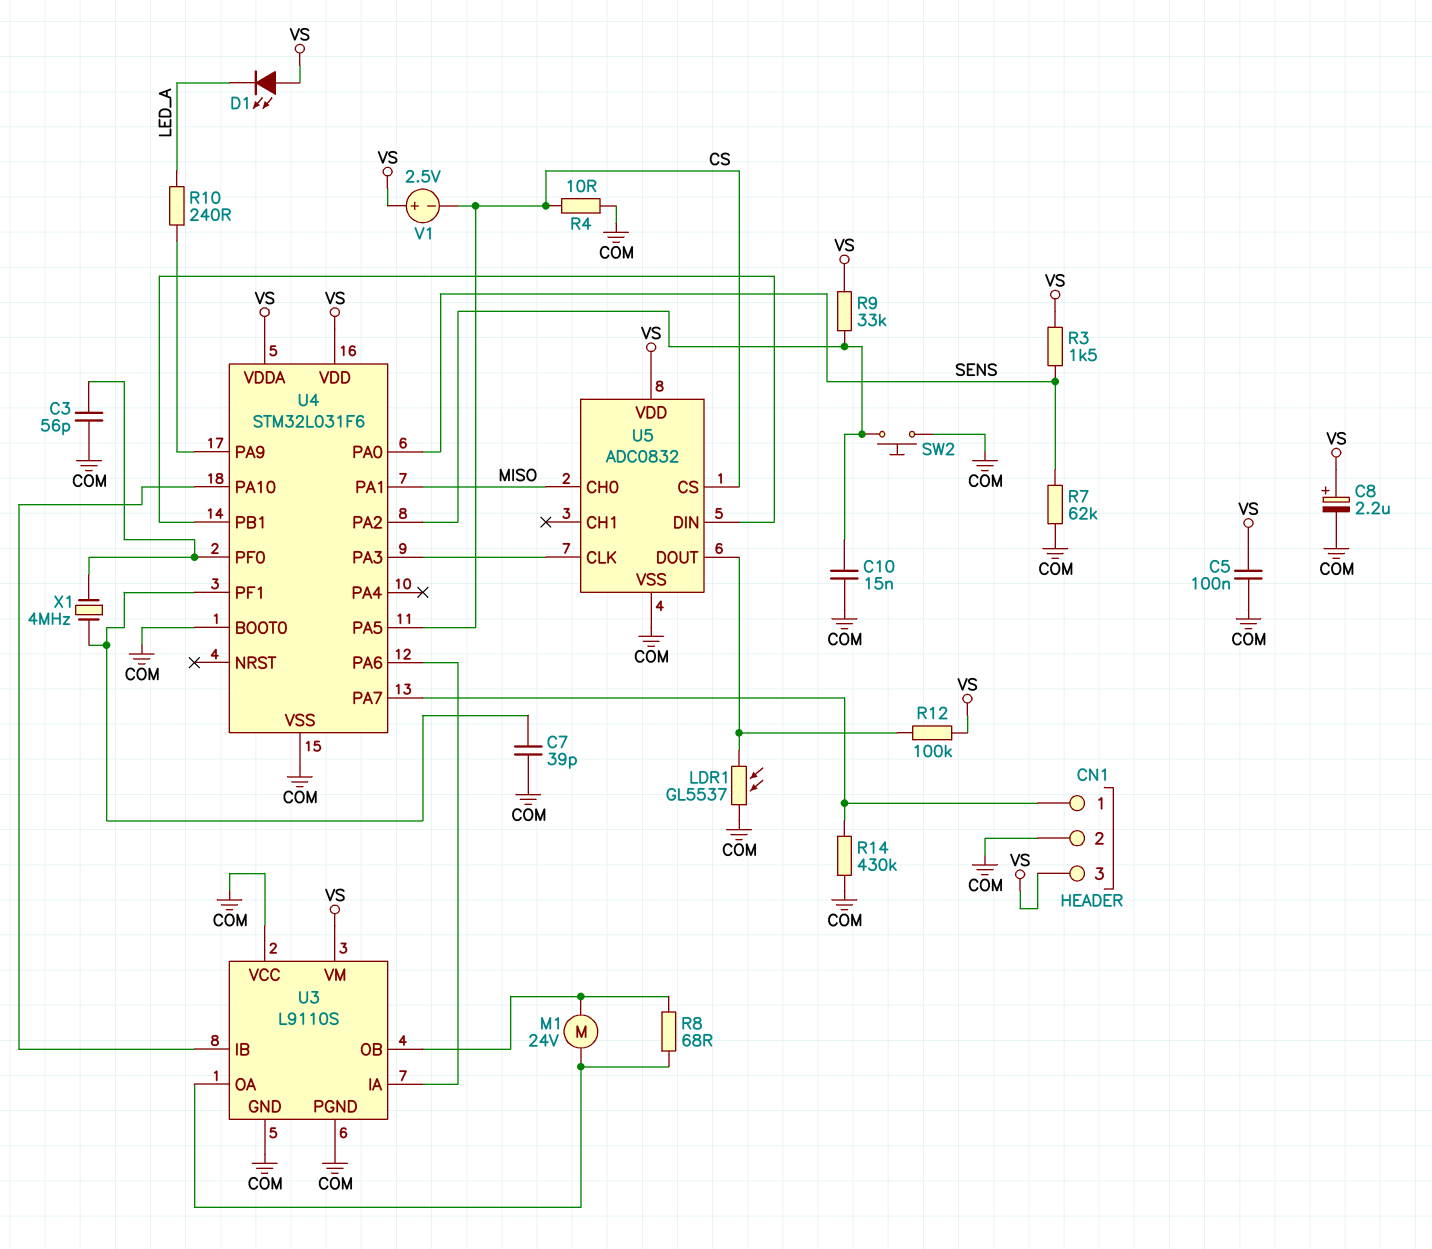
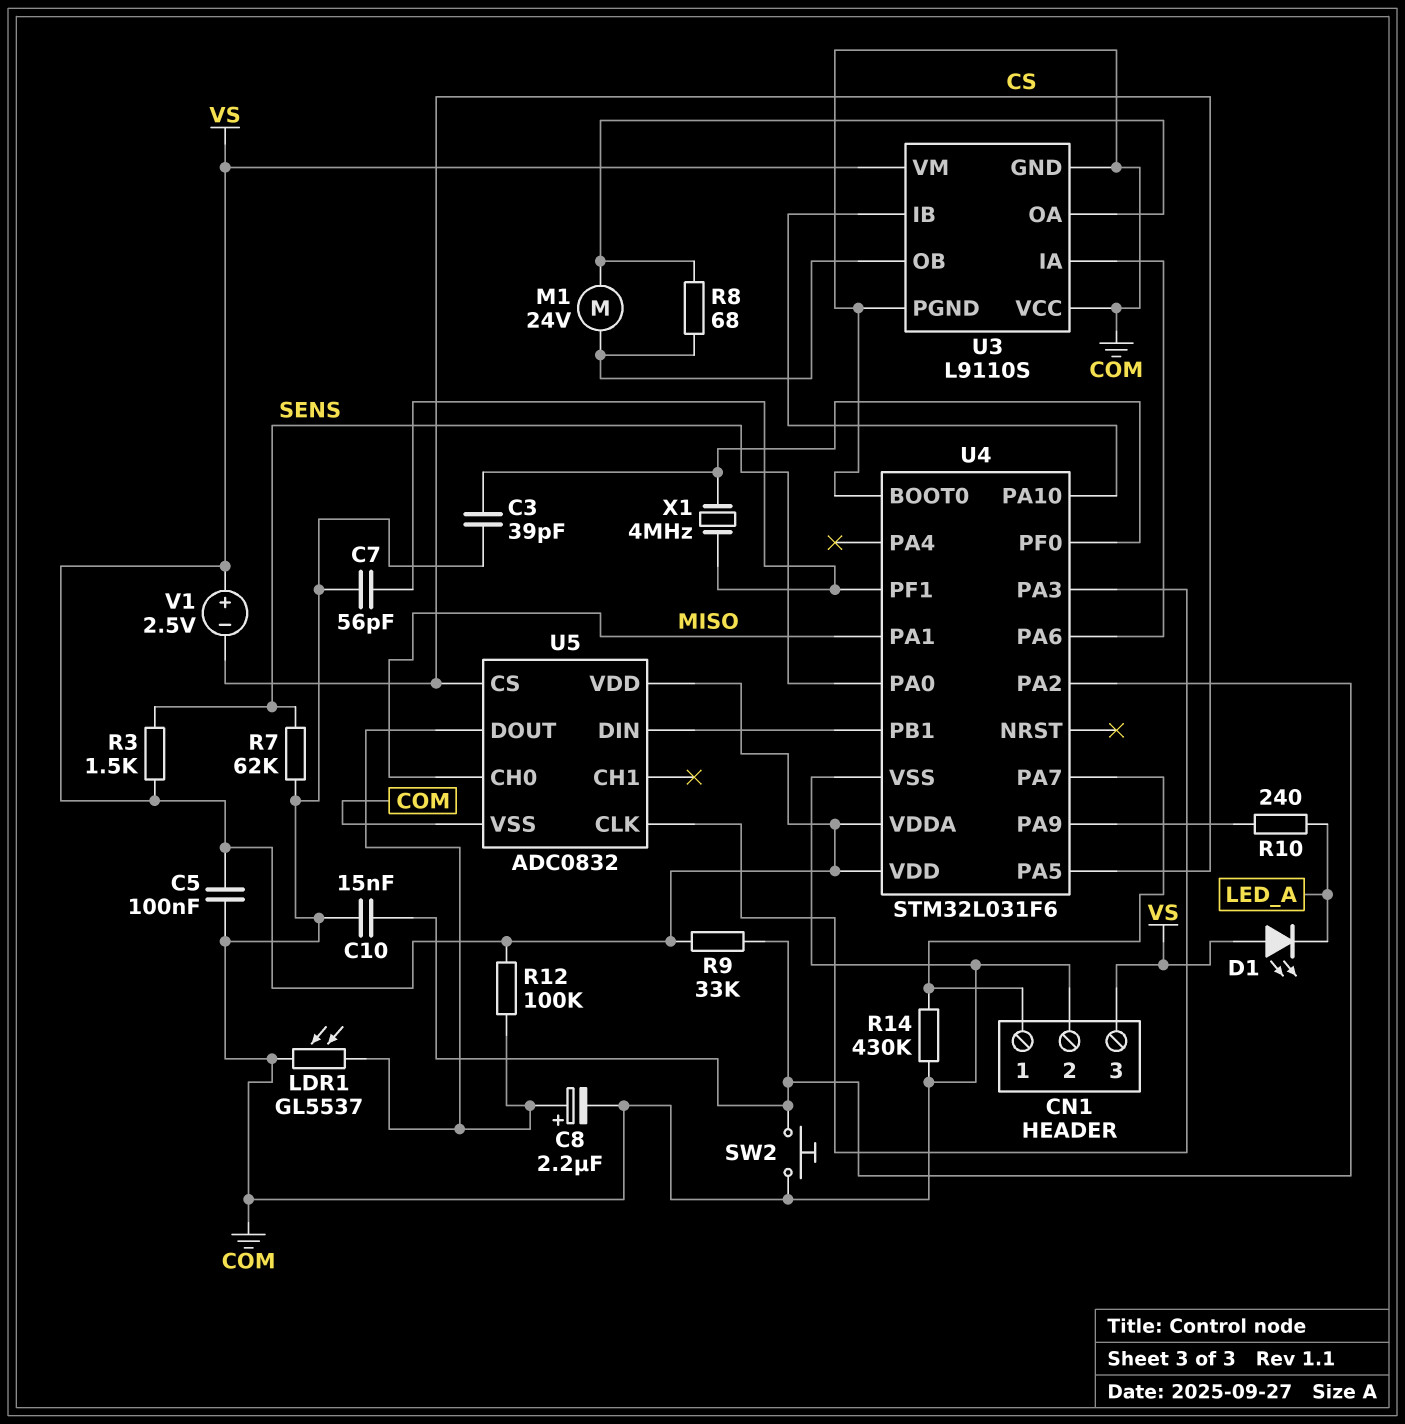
C3: 56pF (COM, U4/PF0) -> 39pF (COM, U4/PF0)
C7: 39pF (COM, U4/PF1) -> 56pF (COM, U4/PF1)
C8: 2.2uF (plus VS, minus COM) -> 2.2uF (plus U5/DOUT, minus COM)
R4: 10 (COM, CS) -> none

